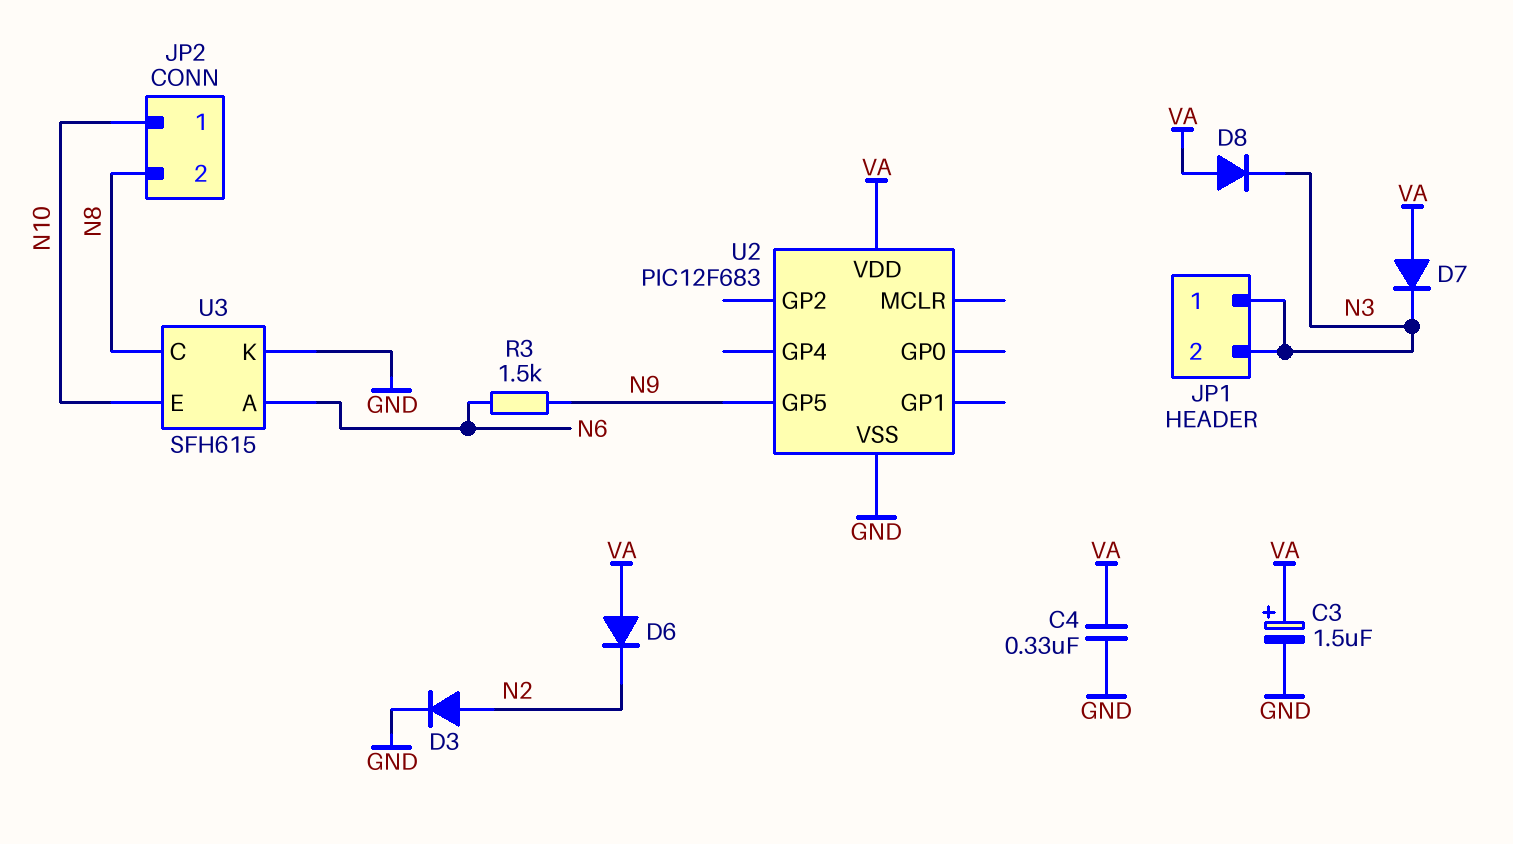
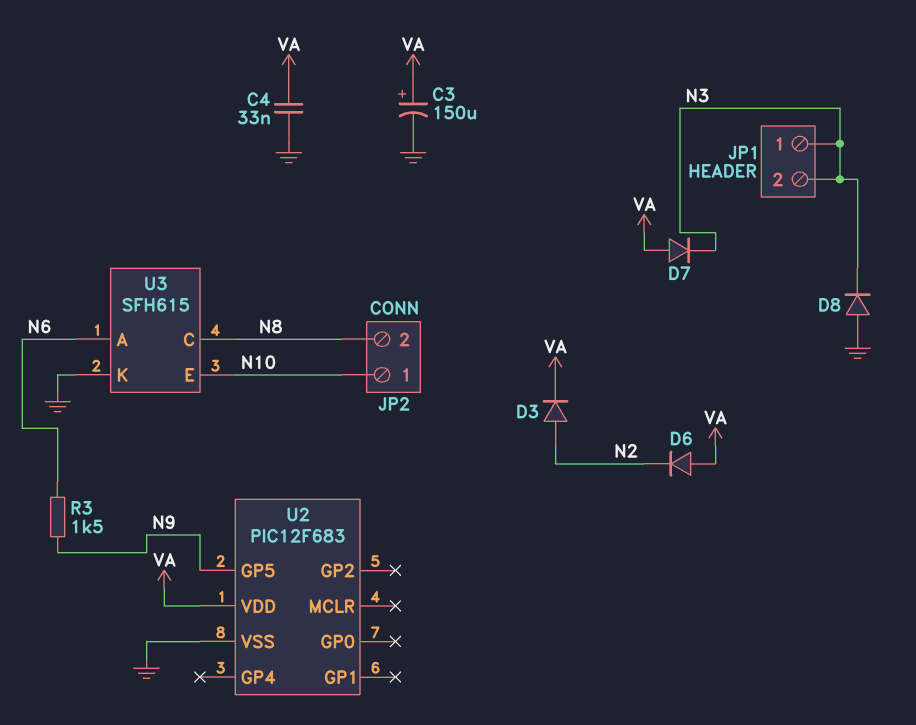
C3: 1.5uF (plus VA, minus GND) -> 150uF (plus VA, minus GND)
C4: 330nF (GND, VA) -> 33nF (GND, VA)
D3: diode (A N2, K GND) -> diode (A N2, K VA)
D8: diode (A VA, K N3) -> diode (A GND, K N3)

